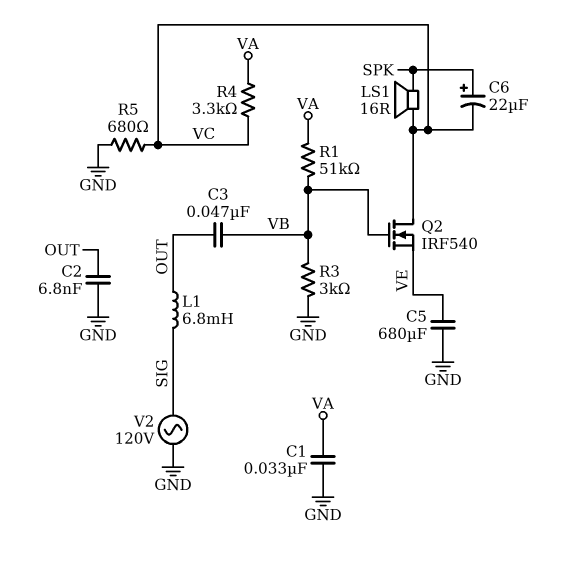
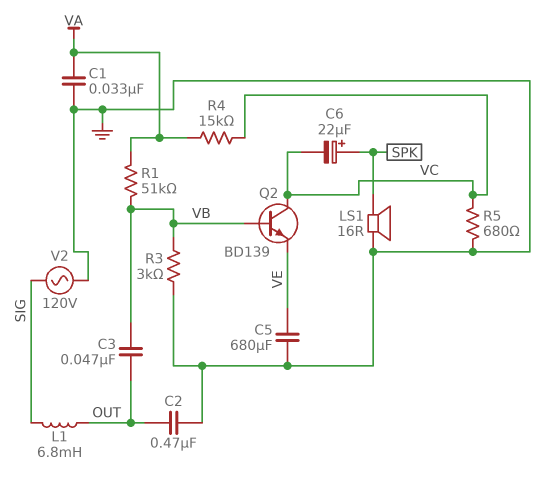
C2: 6.8nF (GND, OUT) -> 470nF (GND, OUT)
LS1: speaker 16R (SPK, VC) -> speaker 16R (GND, SPK)
Q2: NMOS IRF540 (G VB, D VC, S VE) -> NPN BD139 (B VB, C VC, E VE)
R4: 3.3k (VA, VC) -> 15k (VA, VC)

